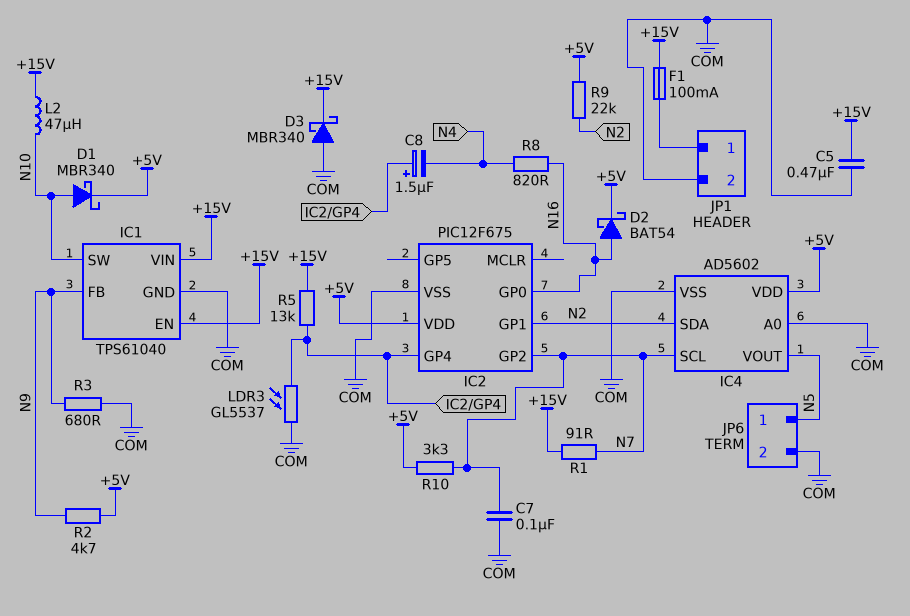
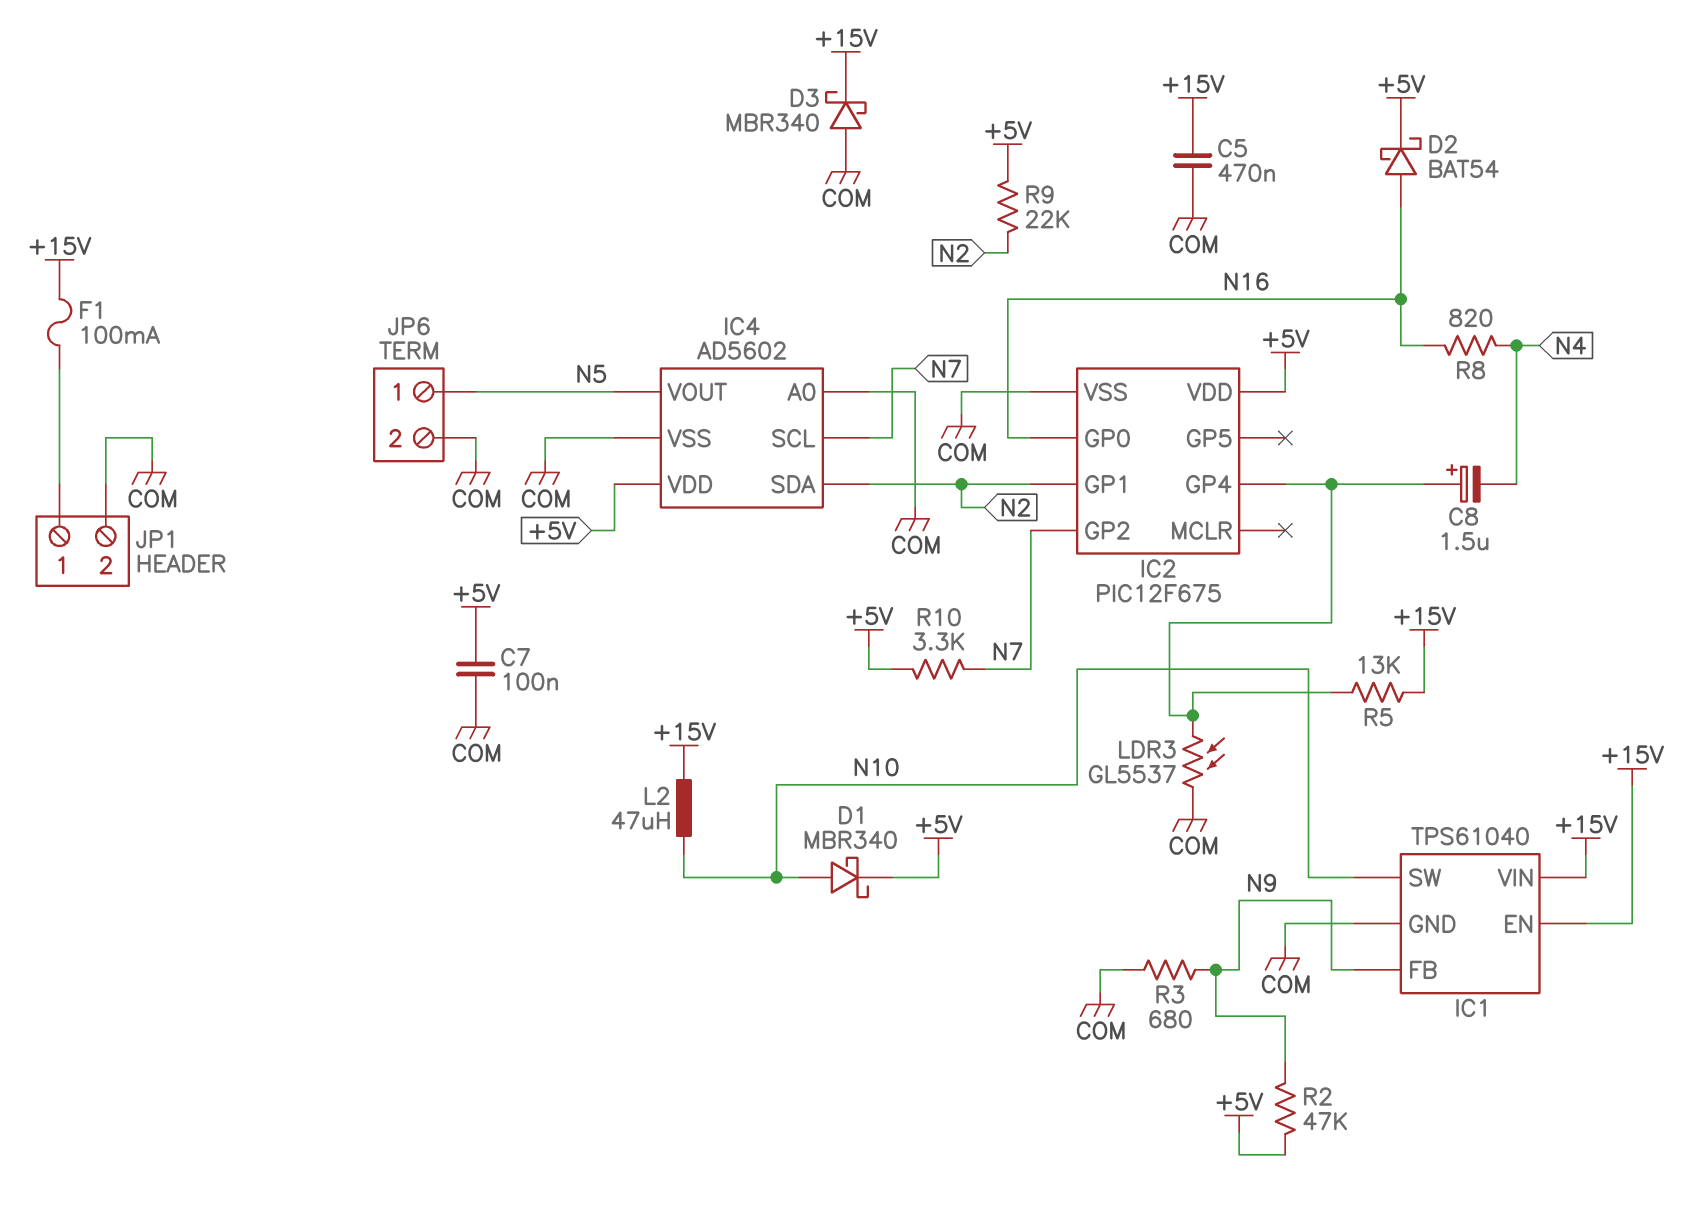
C7: 100nF (COM, N7) -> 100nF (+5V, COM)
R1: 91 (+15V, N7) -> none
R2: 4.7k (+5V, N9) -> 47k (+5V, N9)

